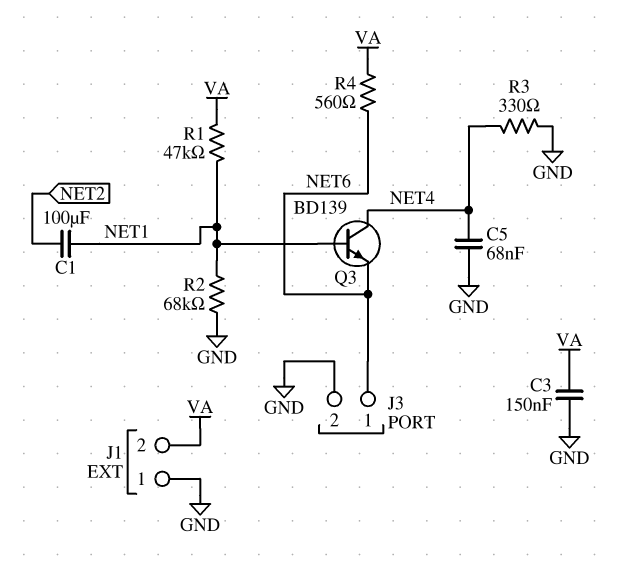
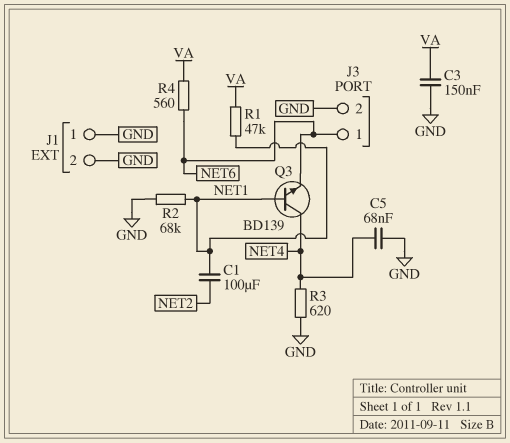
J1 pin 2: VA -> GND
R3: 330 (GND, NET4) -> 620 (GND, NET4)

